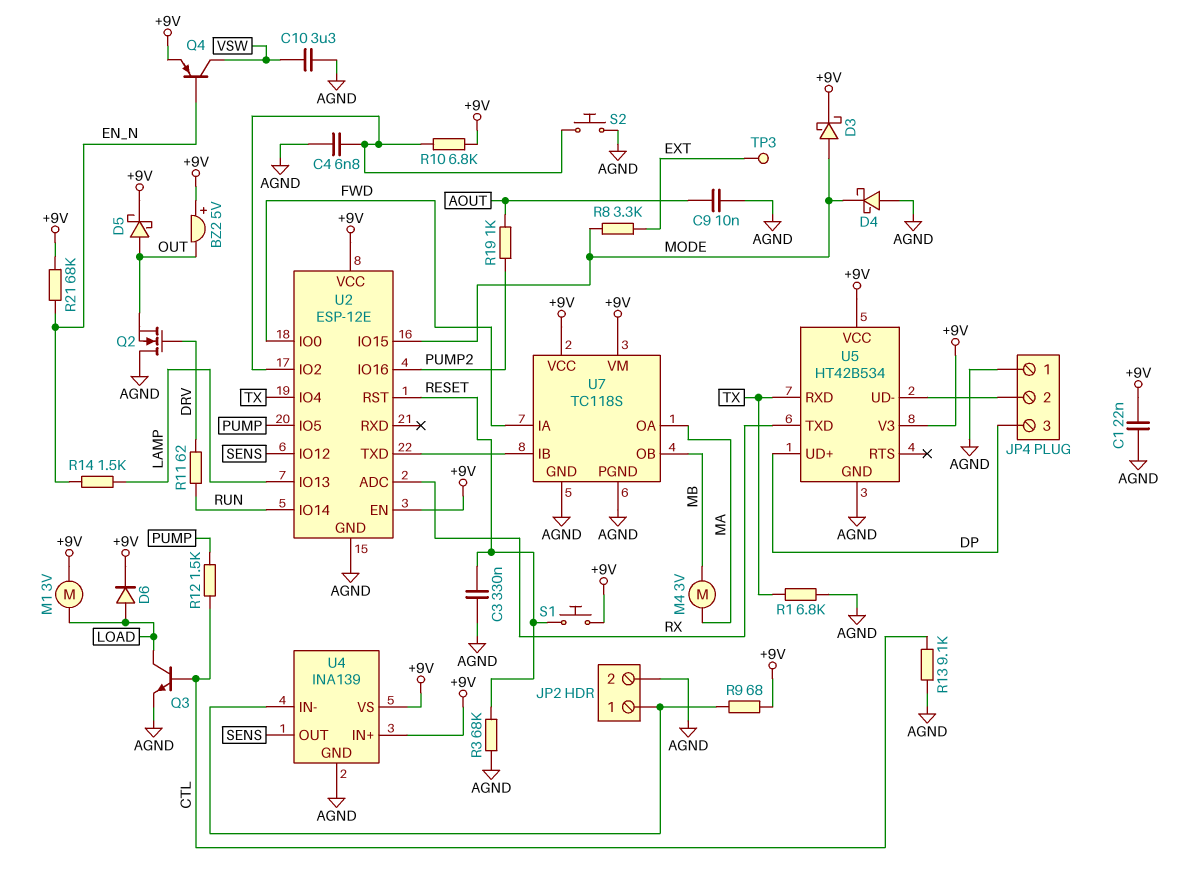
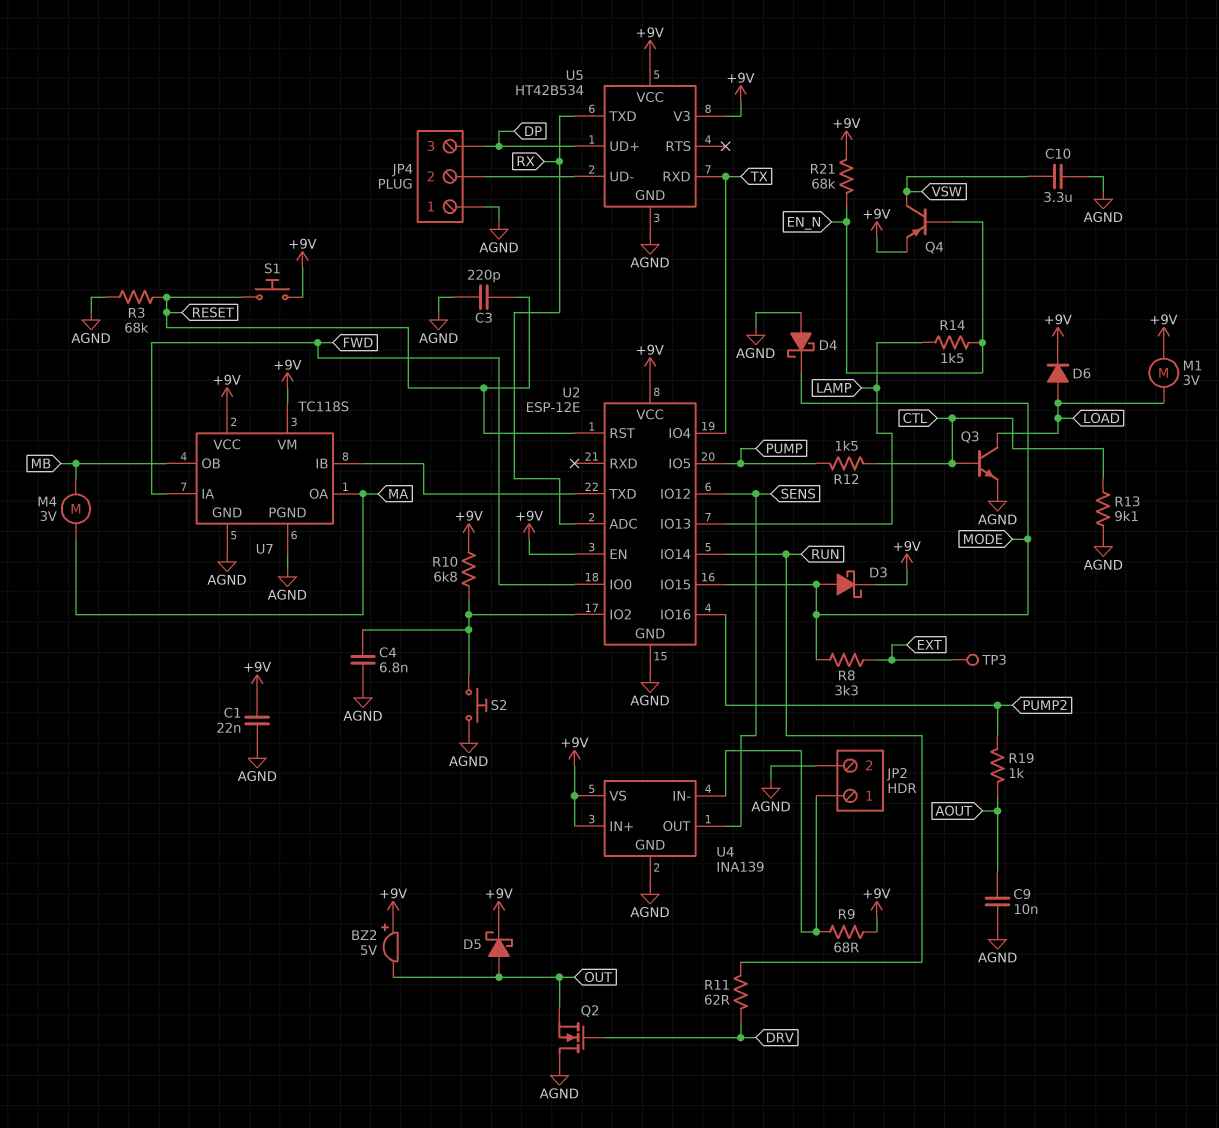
C3: 330nF (AGND, RESET) -> 220pF (AGND, RESET)
R1: 6.8k (AGND, TX) -> none

